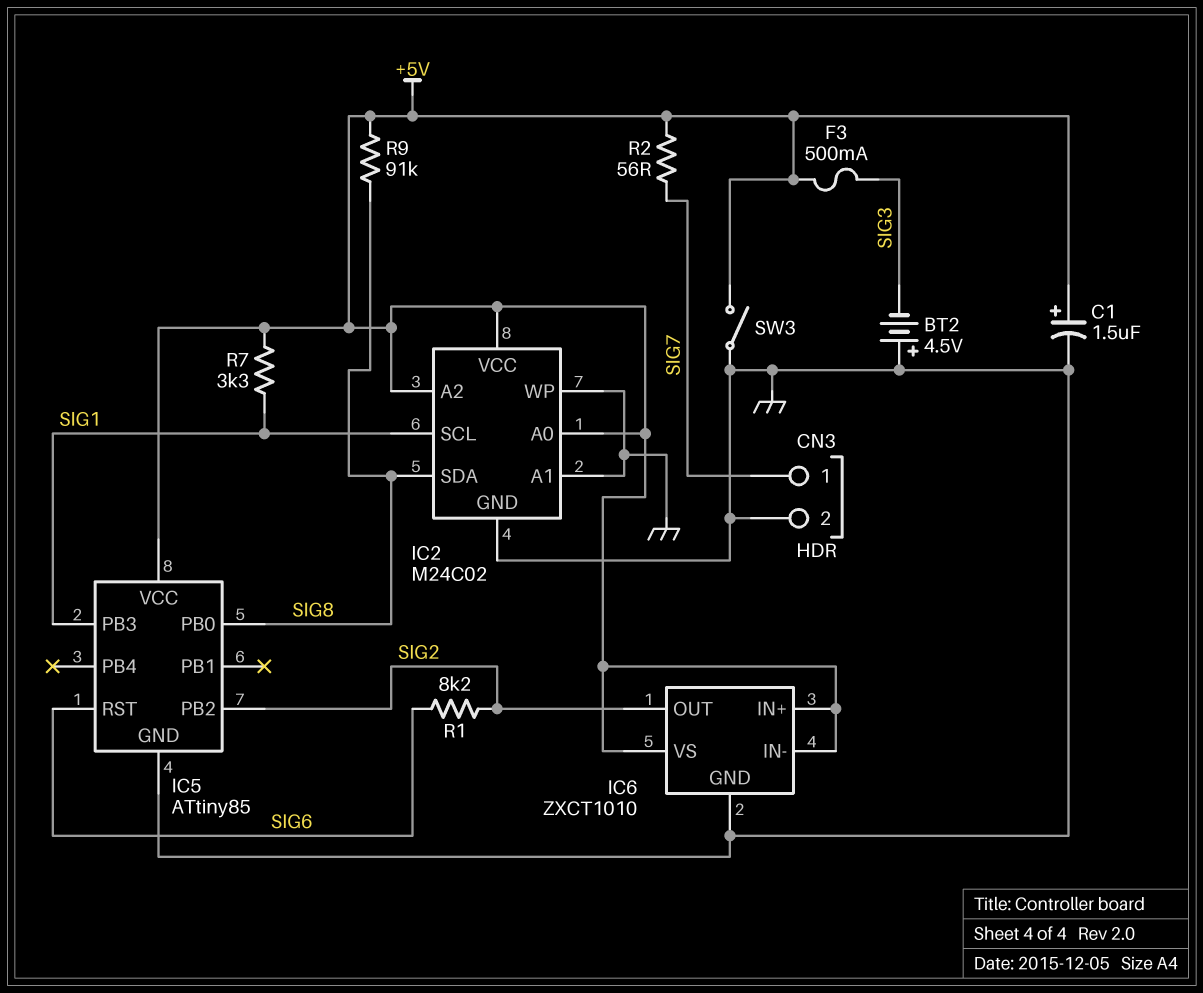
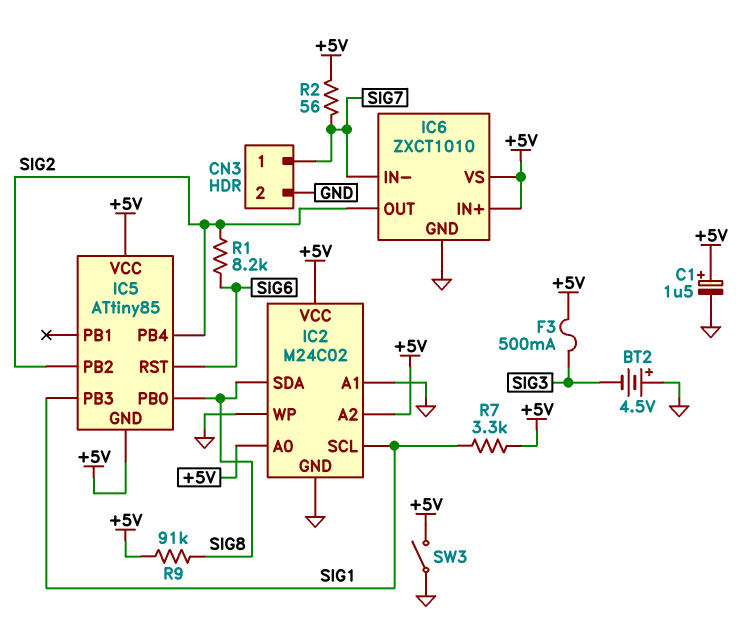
IC5 pin GND: GND -> +5V
IC5 pin PB4: none -> SIG2
IC6 pin IN-: +5V -> SIG7

